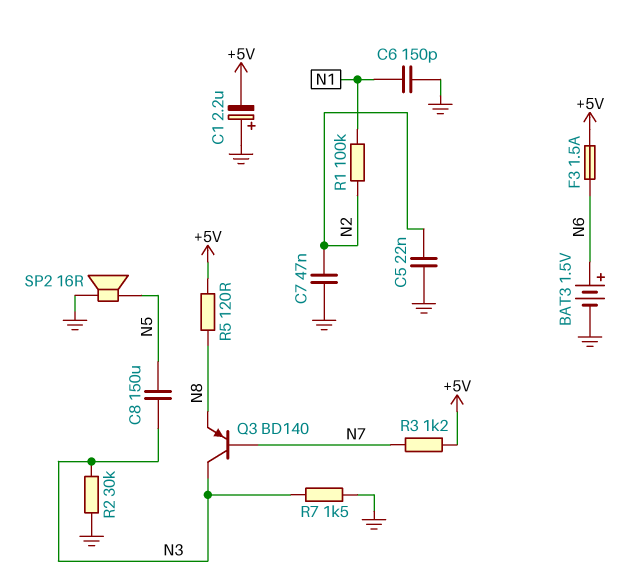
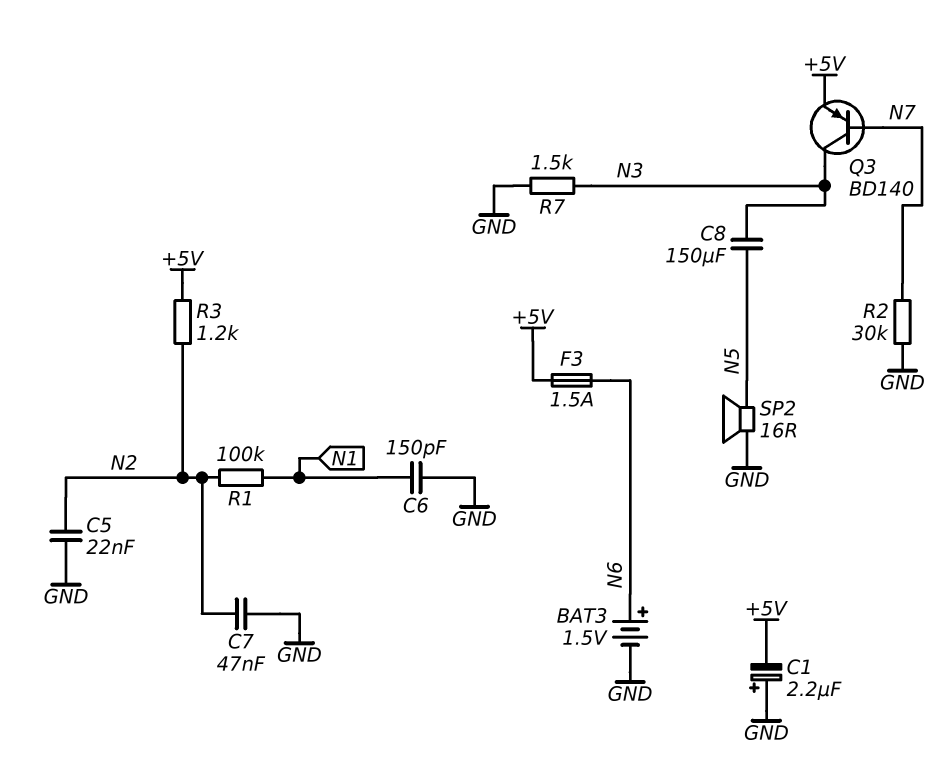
Q3: PNP BD140 (B N7, C N3, E N8) -> PNP BD140 (B N7, C N3, E +5V)
R2: 30k (GND, N3) -> 30k (GND, N7)
R3: 1.2k (+5V, N7) -> 1.2k (+5V, N2)
R5: 120 (+5V, N8) -> none

